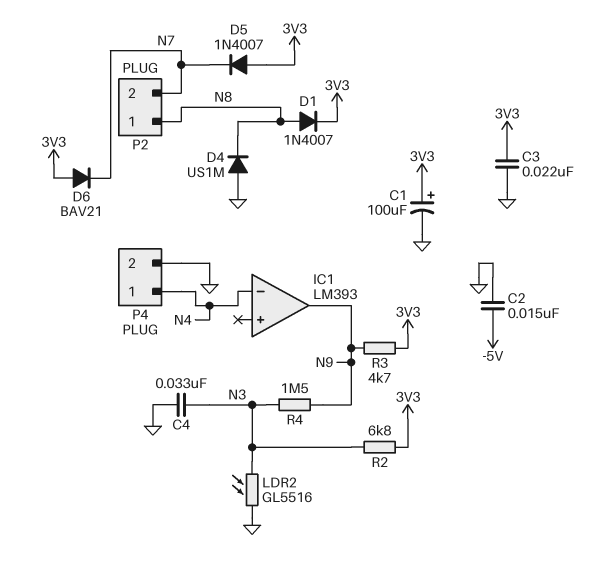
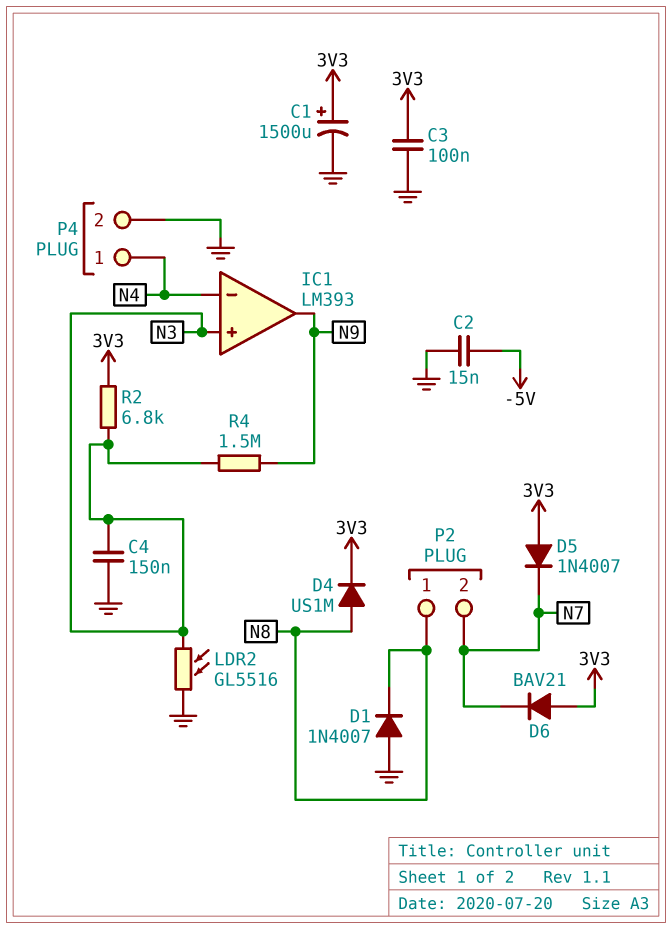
C1: 100uF (plus 3V3, minus GND) -> 1500uF (plus 3V3, minus GND)
C3: 22nF (3V3, GND) -> 100nF (3V3, GND)
C4: 33nF (GND, N3) -> 150nF (GND, N3)
D1: diode 1N4007 (A N8, K 3V3) -> diode 1N4007 (A GND, K N8)
D4: diode US1M (A GND, K N8) -> diode US1M (A N8, K 3V3)
IC1 pin in+: none -> N3
R3: 4.7k (3V3, N9) -> none

